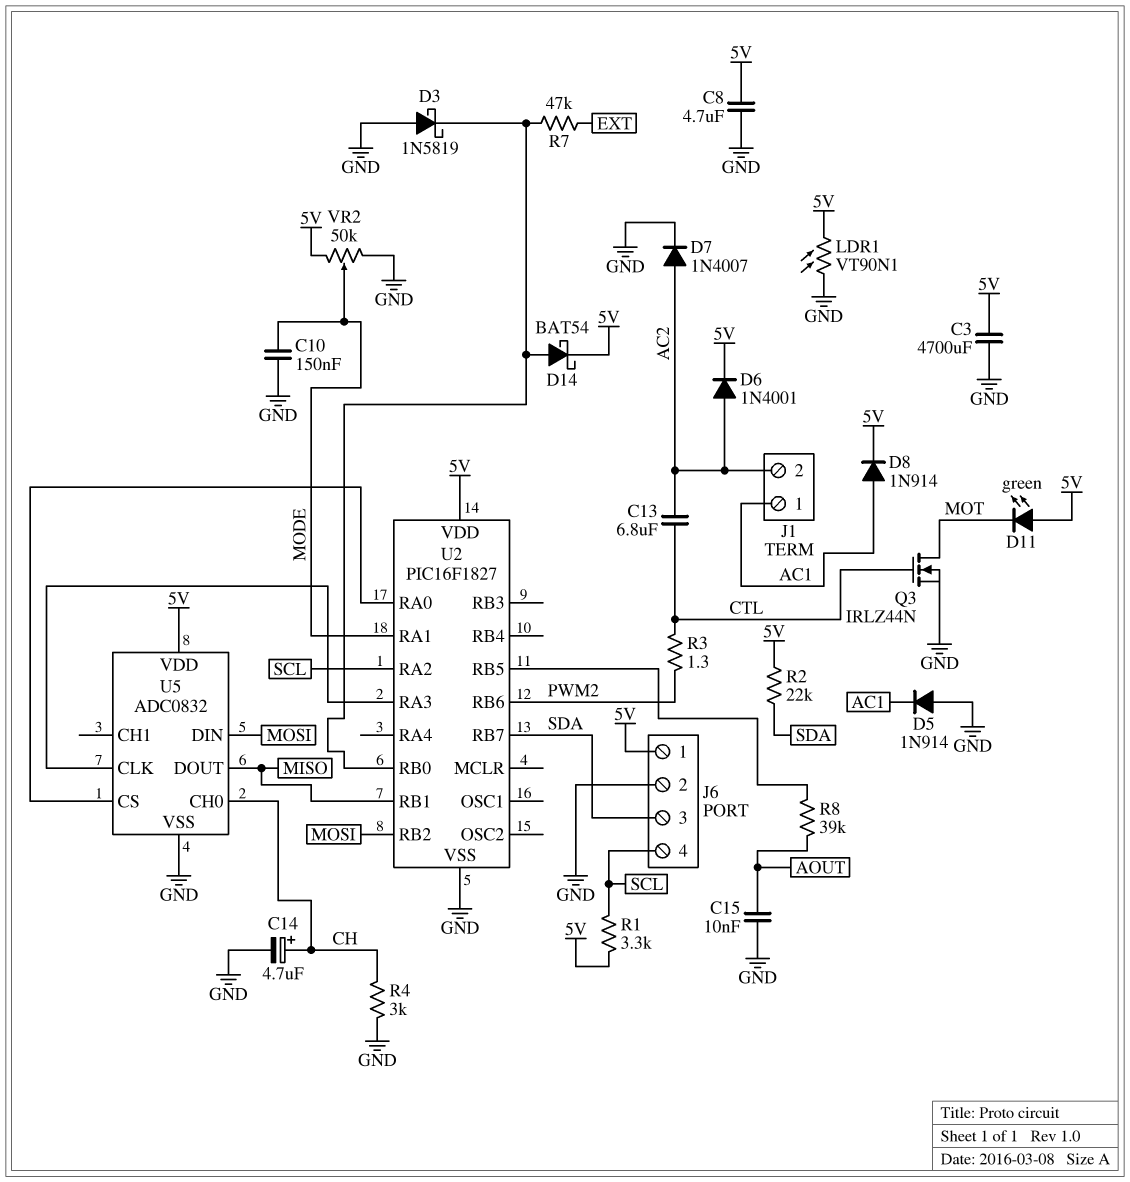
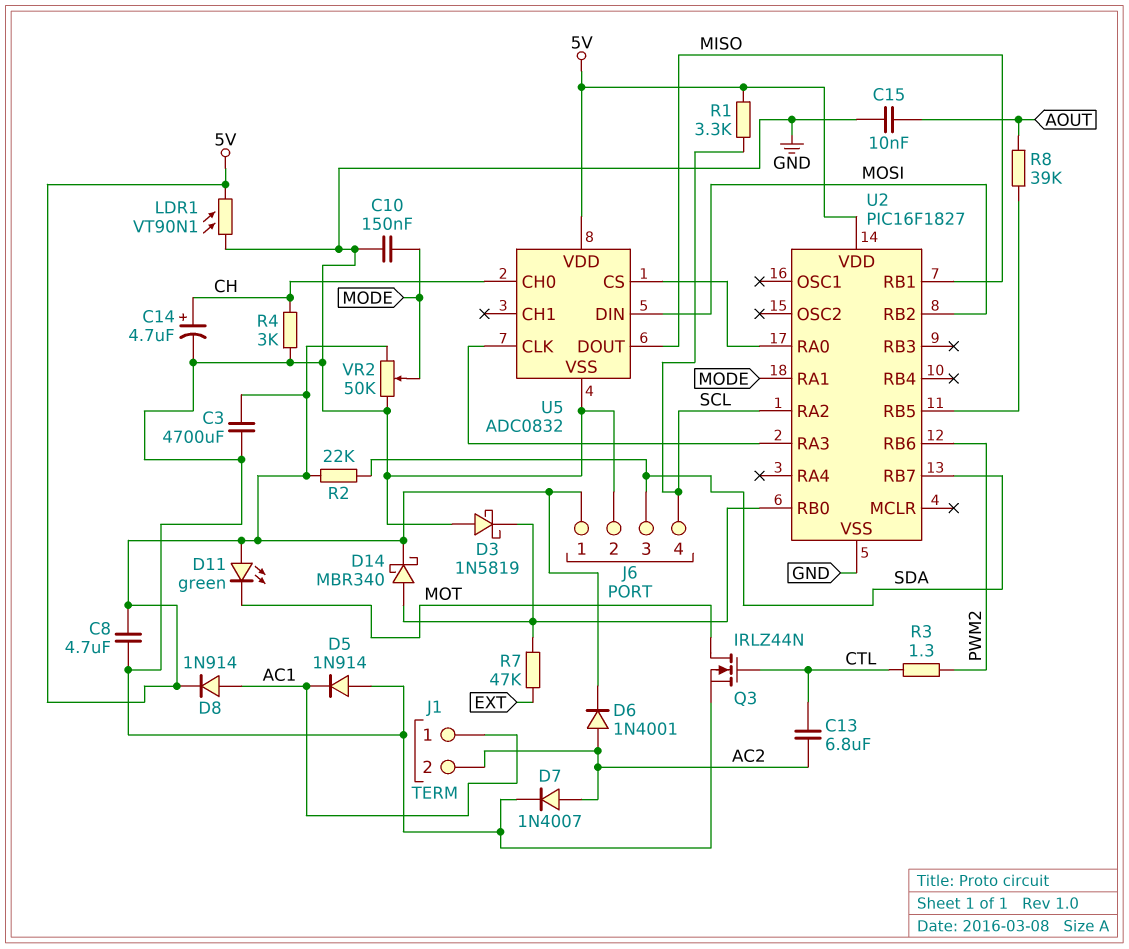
D14: schottky BAT54 (A U2/RB0, K 5V) -> schottky MBR340 (A U2/RB0, K 5V)

